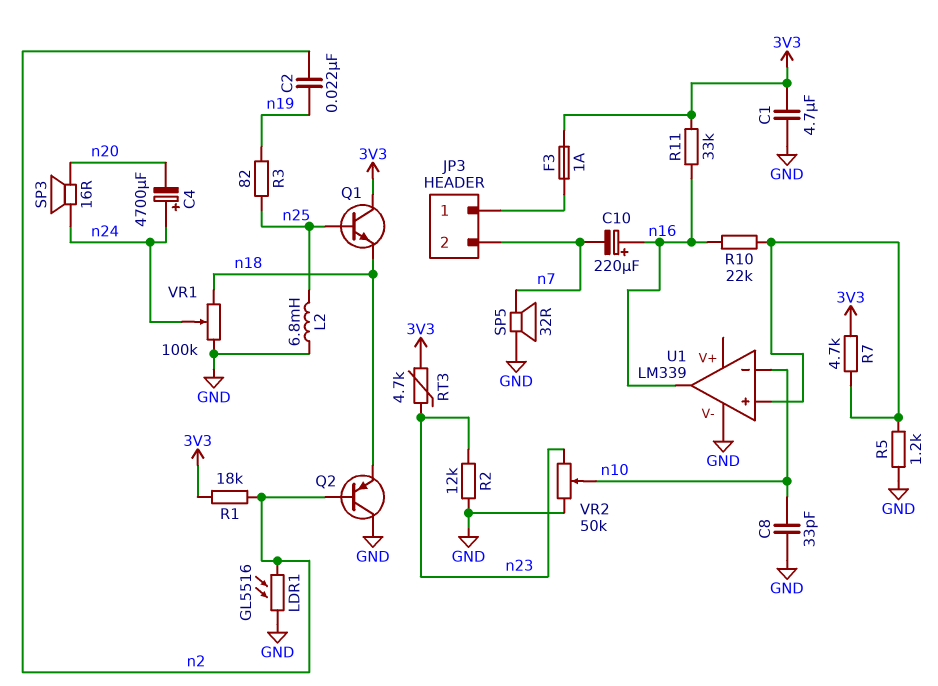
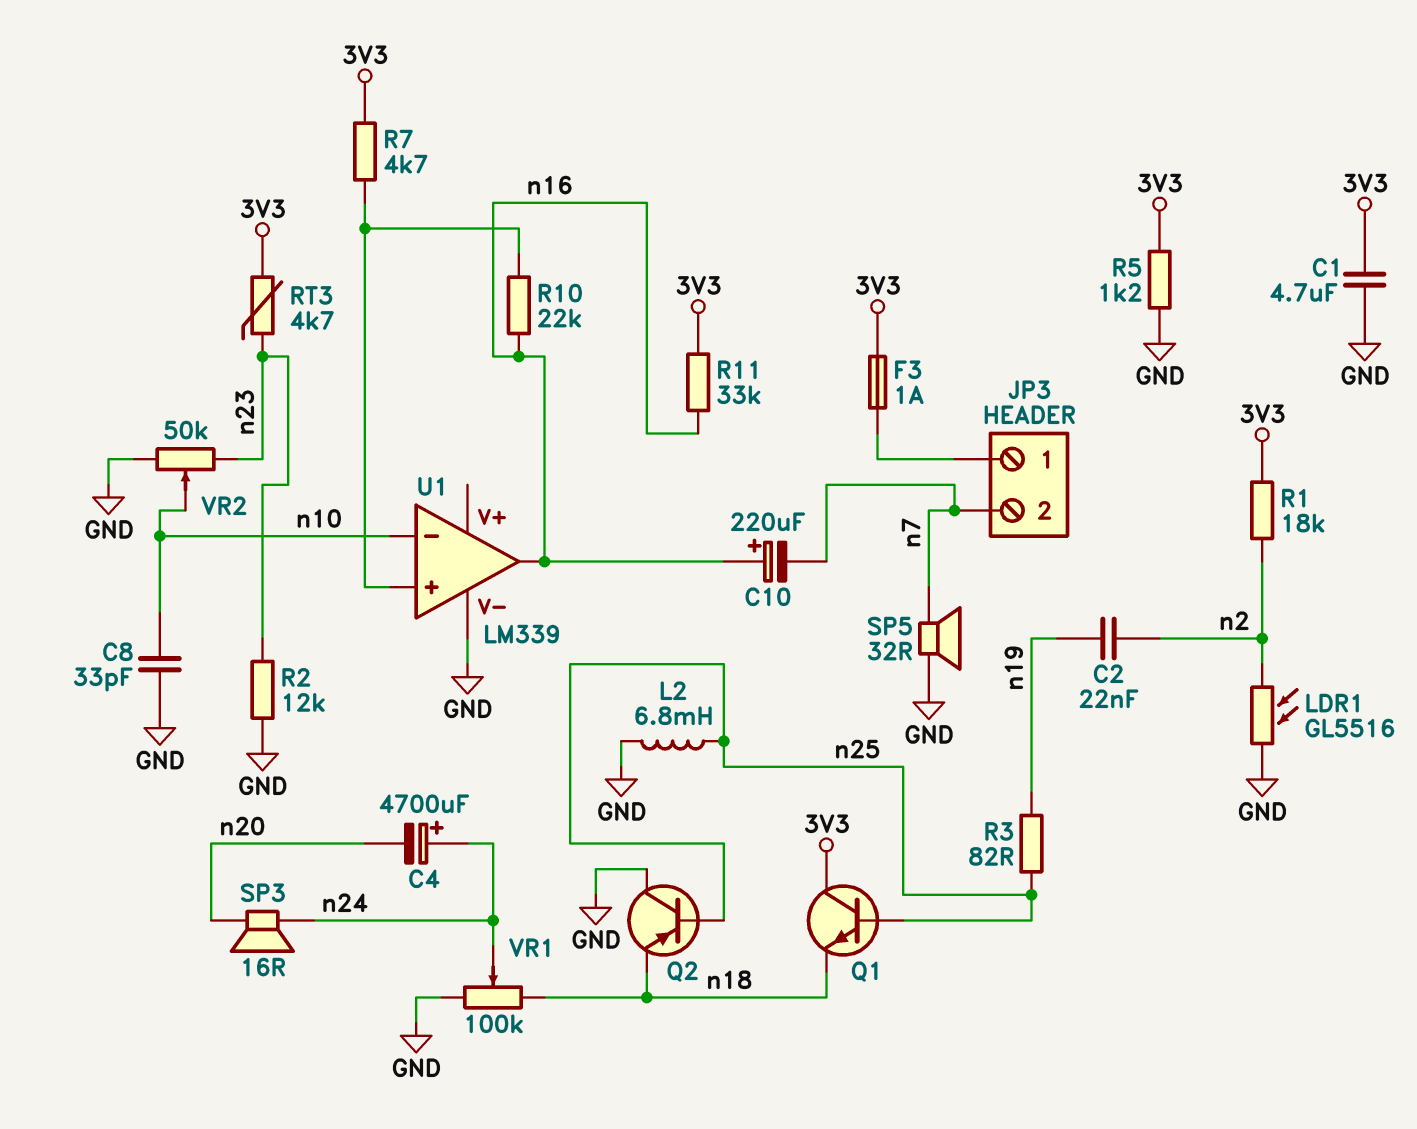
Q2: PNP (B n2, C GND, E n18) -> PNP (B n25, C GND, E n18)
R5: 1.2k (GND, U1/in+) -> 1.2k (3V3, GND)

